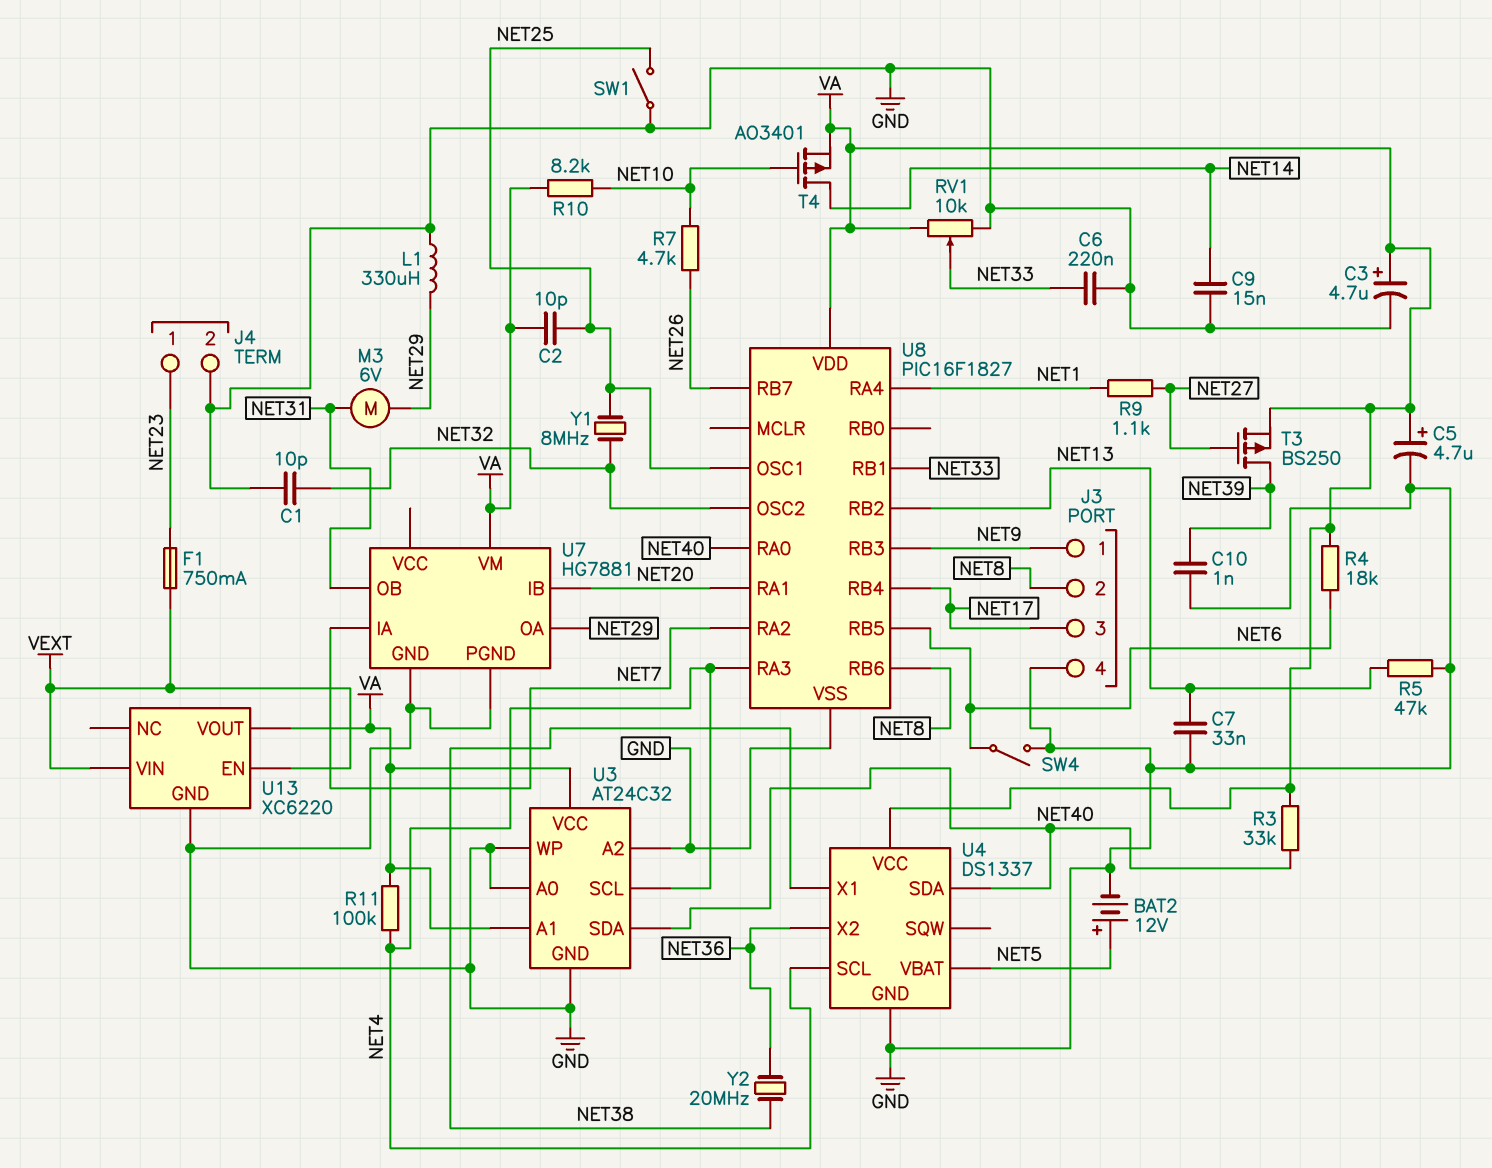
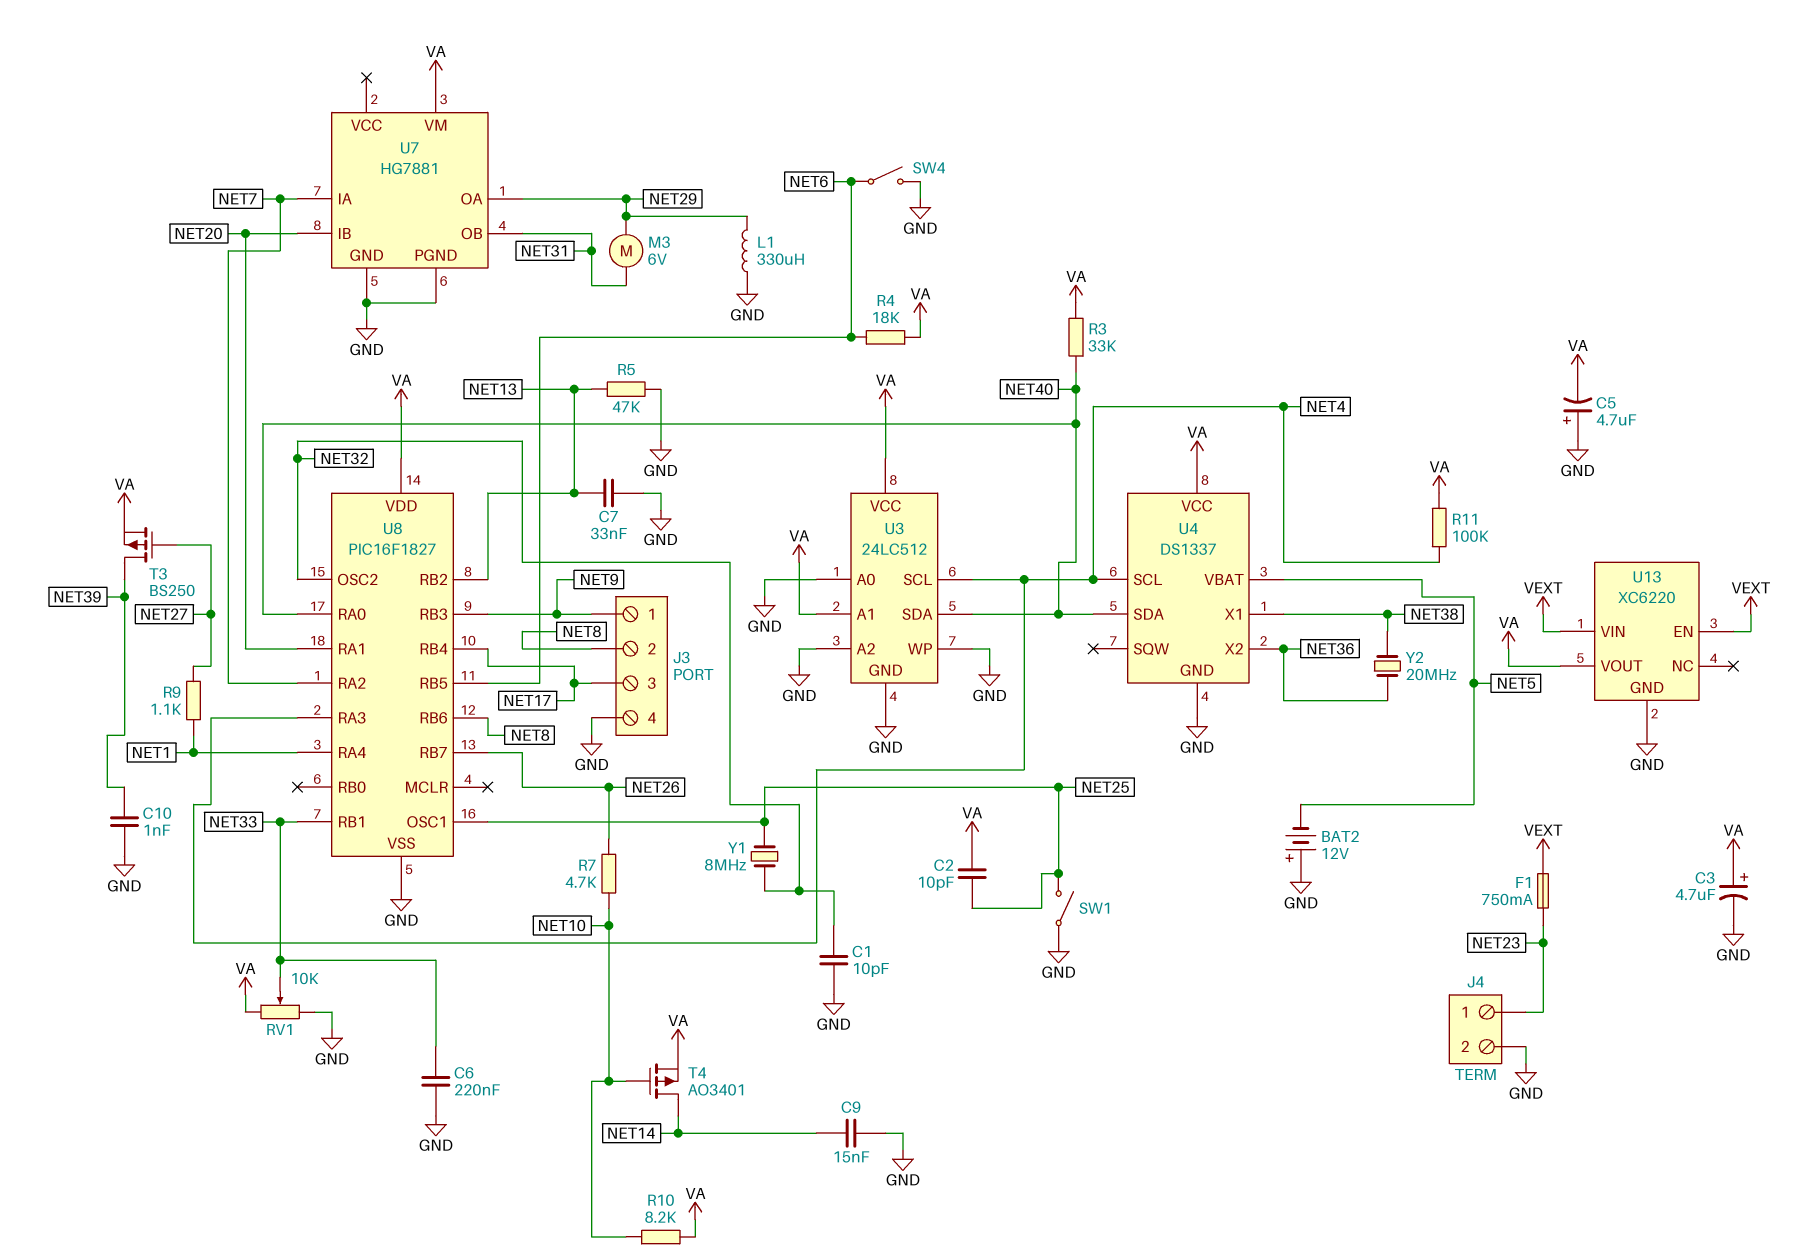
BAT2: 12V (plus NET5, minus GND) -> 12V (plus GND, minus NET5)
C5: 4.7uF (plus VA, minus GND) -> 4.7uF (plus GND, minus VA)
U3: AT24C32 -> 24LC512

